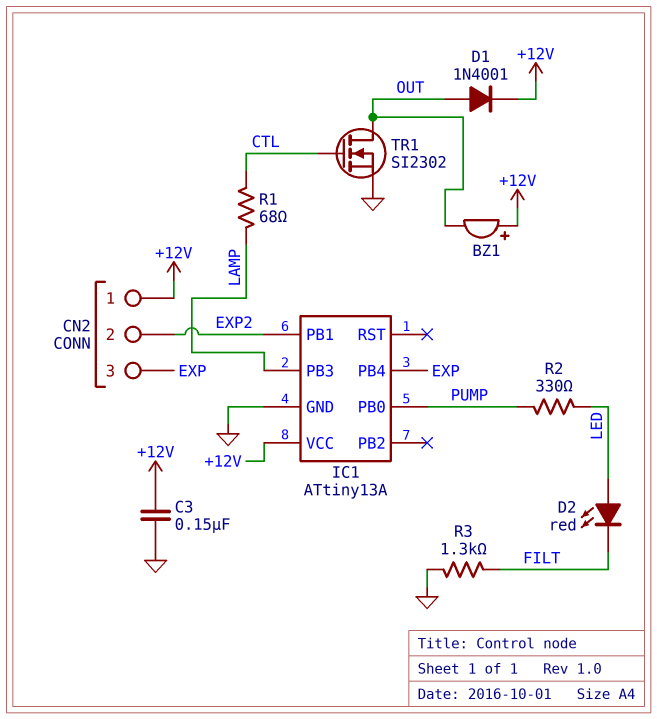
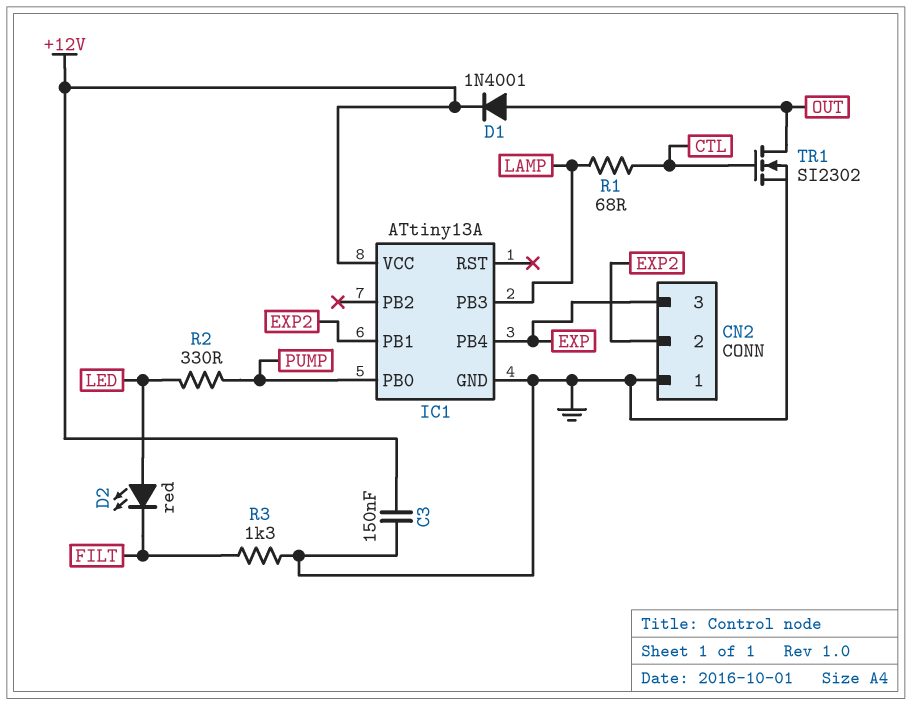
BZ1: buzzer (plus +12V, minus OUT) -> none
CN2 pin 1: +12V -> GND

